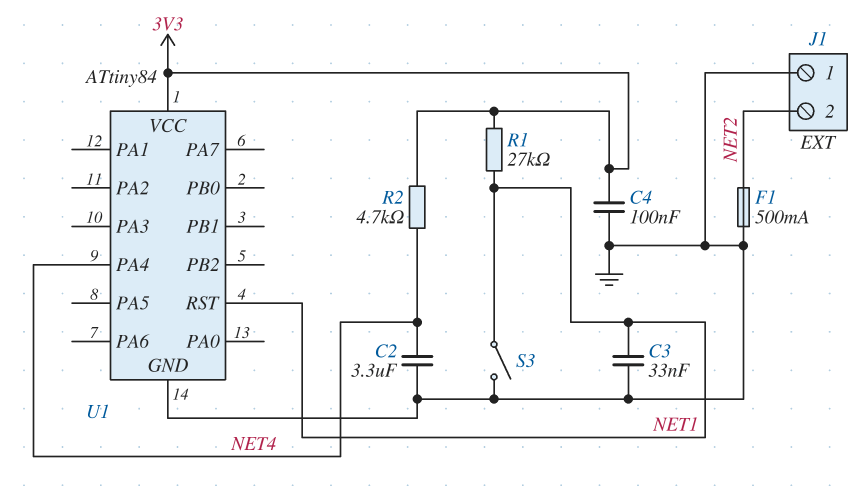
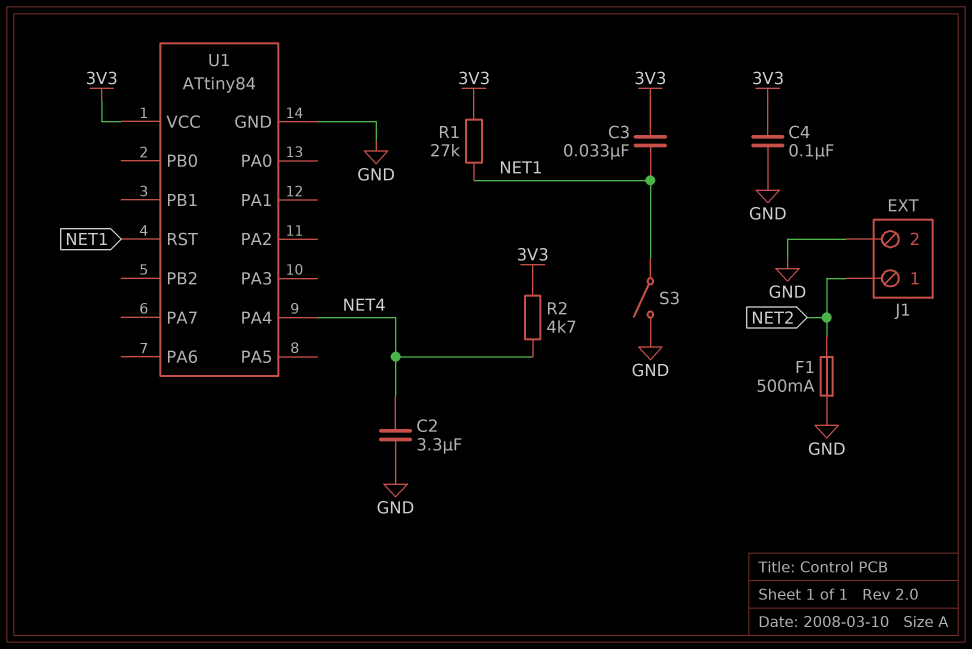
C3: 33nF (GND, NET1) -> 33nF (3V3, NET1)
J1 pin 1: GND -> NET2
J1 pin 2: NET2 -> GND

